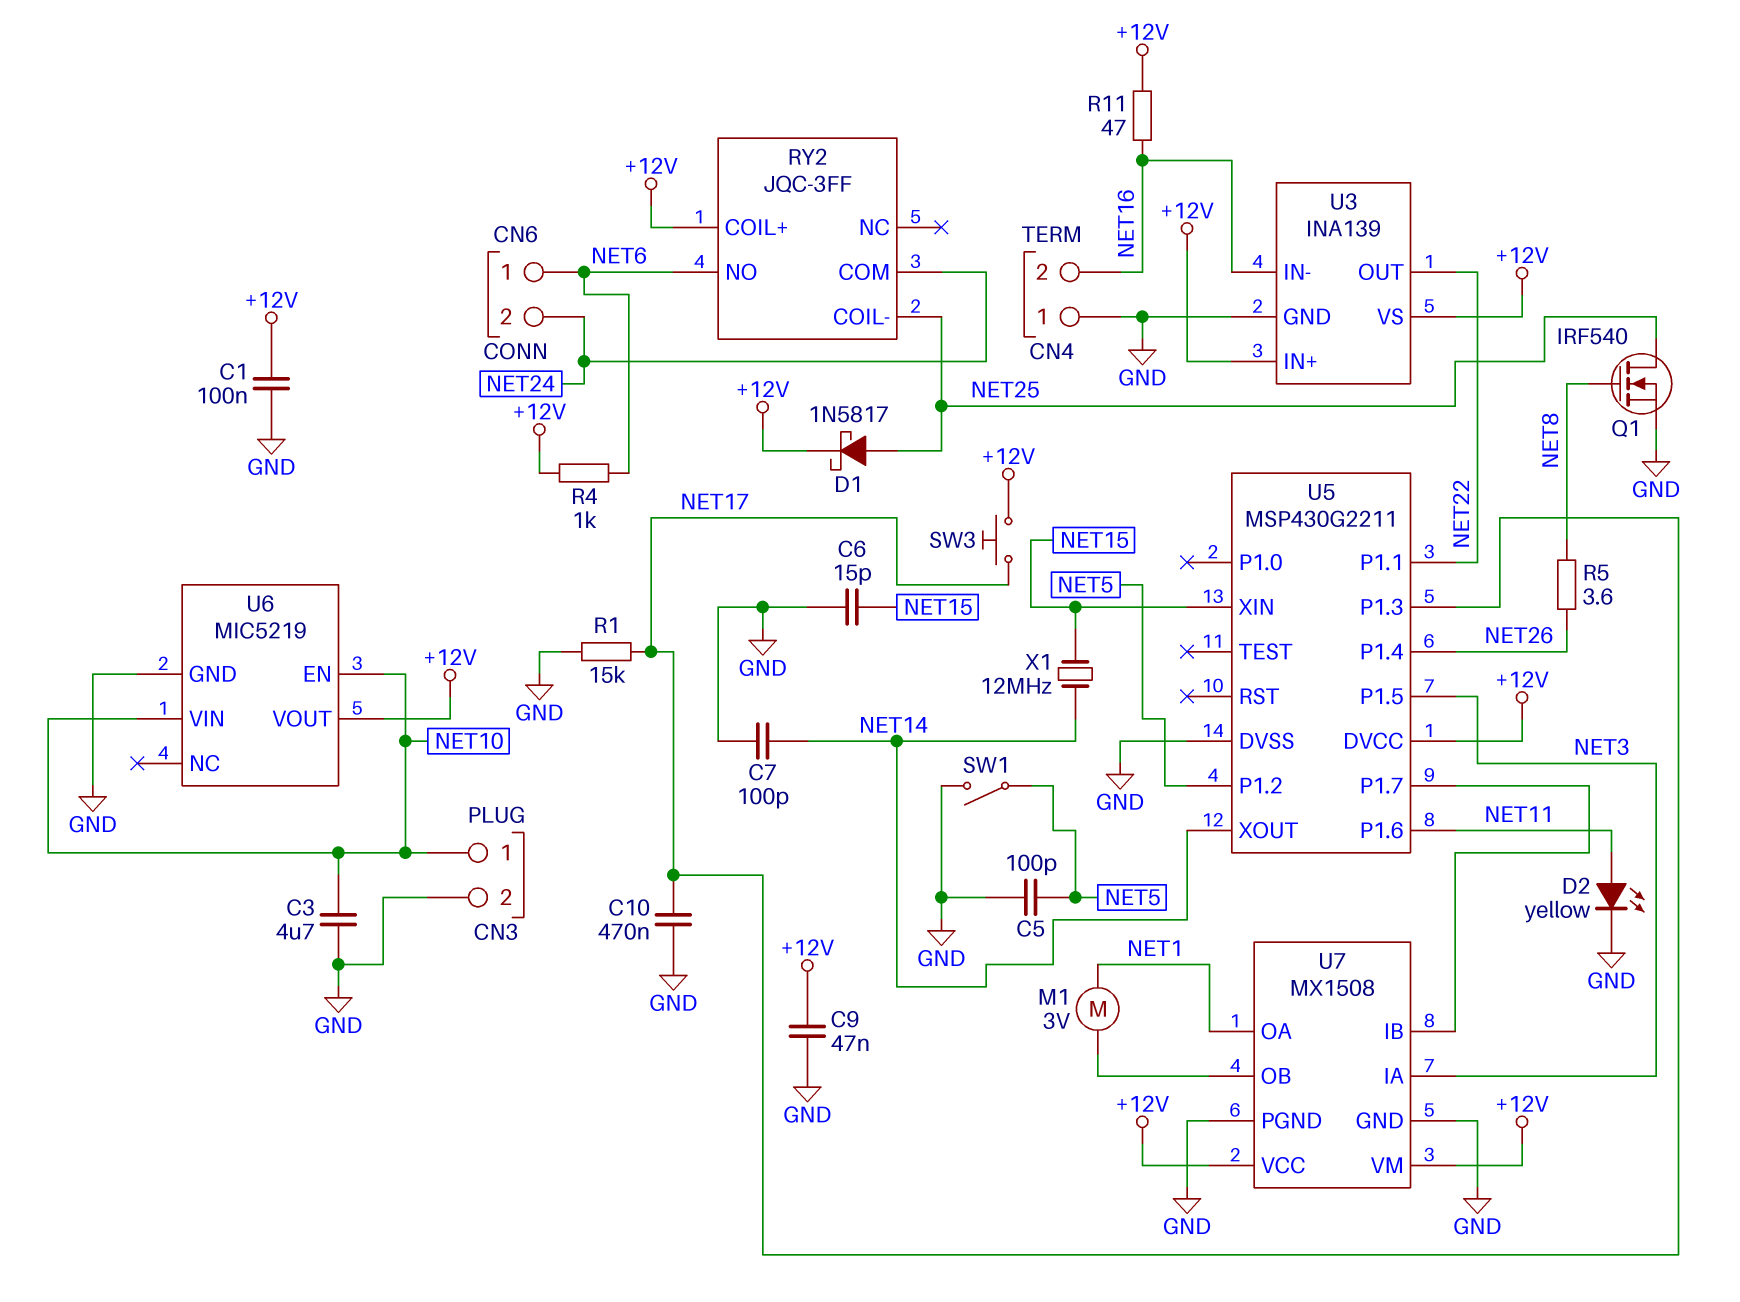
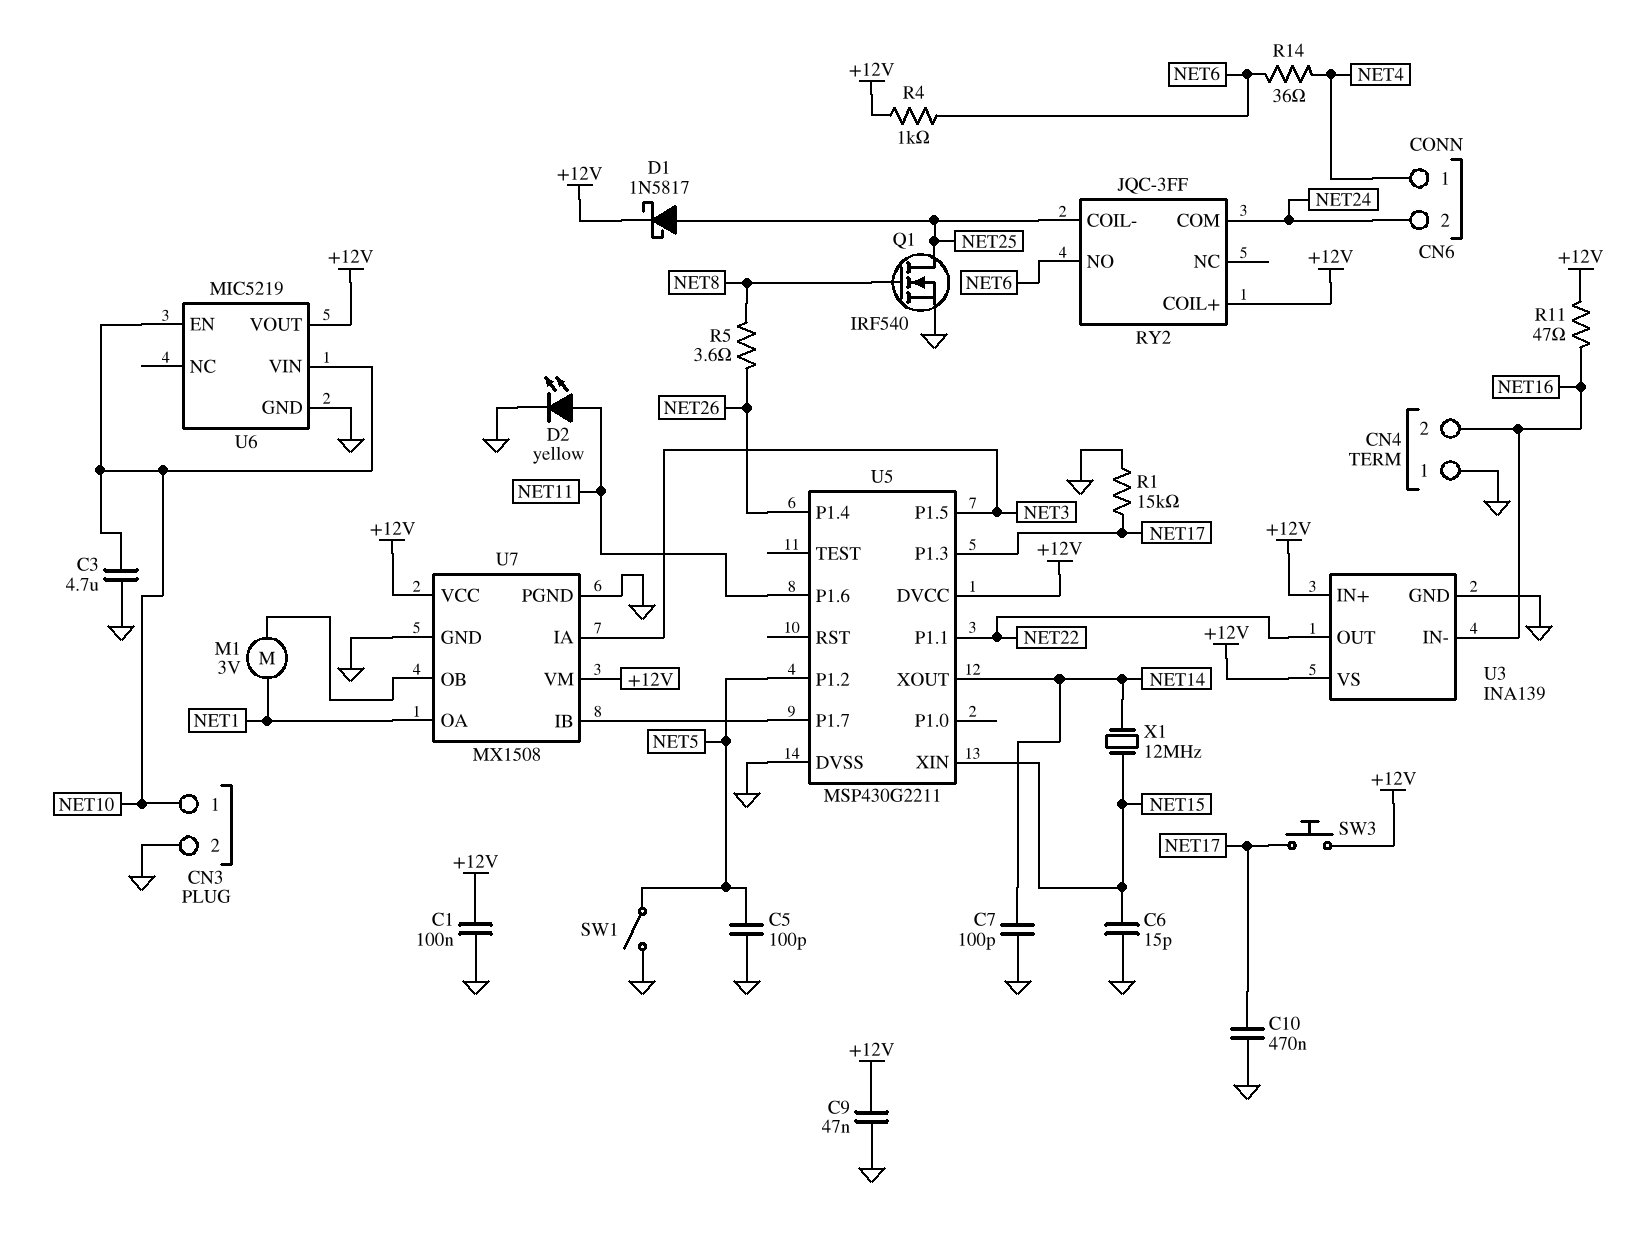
CN6 pin 1: NET6 -> NET4
R14: none -> 36 (NET4, NET6)

